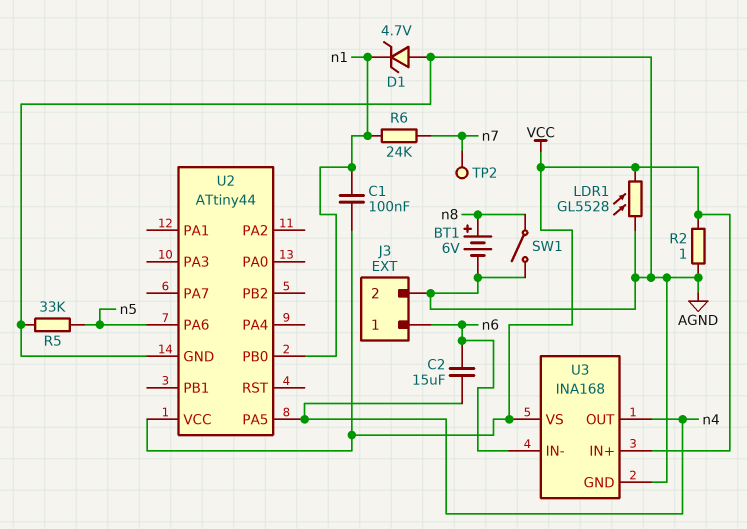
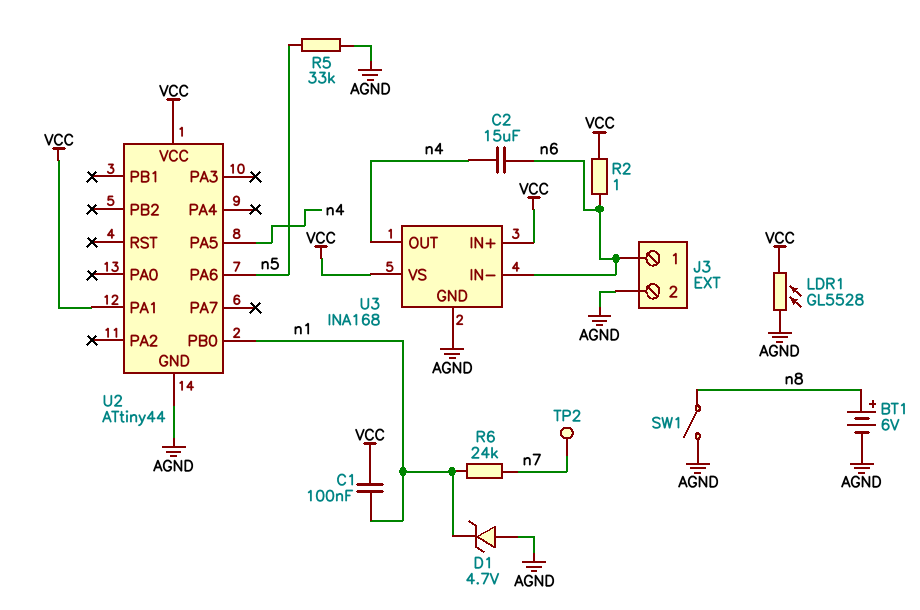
R2: 1 (AGND, VCC) -> 1 (VCC, n6)
U2 pin PA1: none -> VCC

